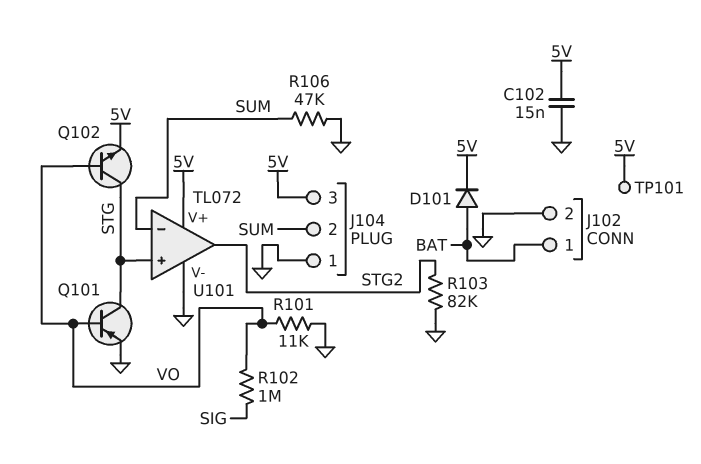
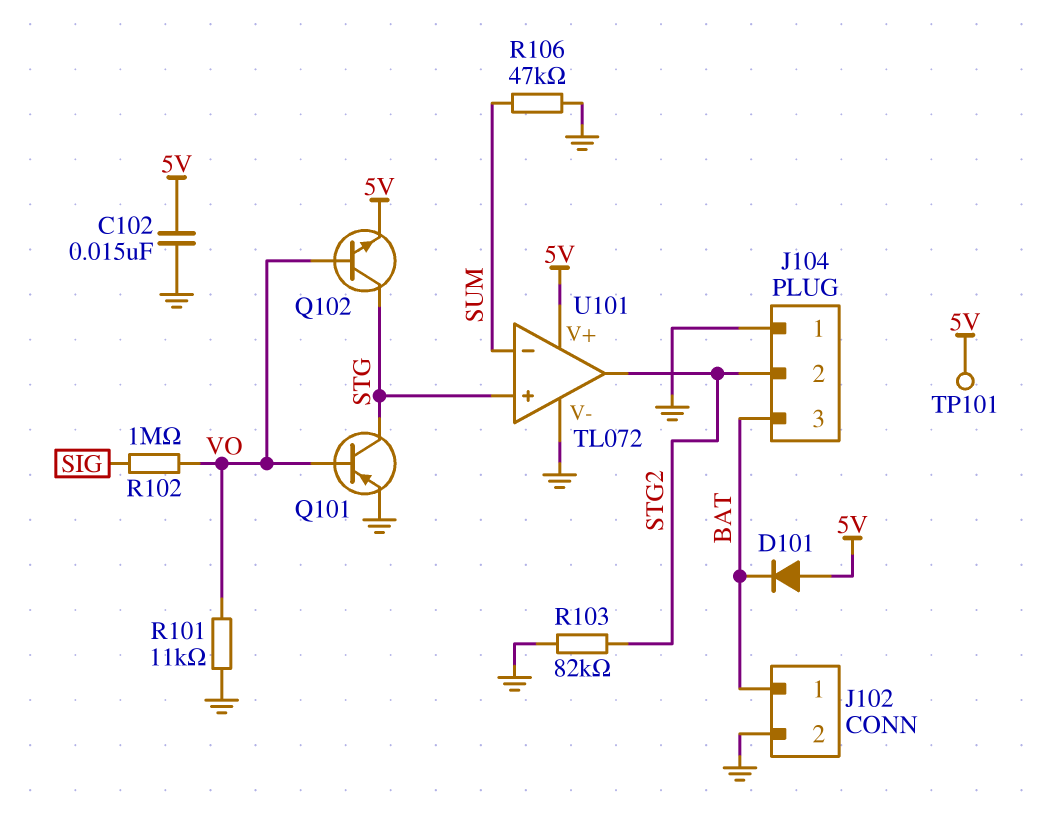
D101: diode (A BAT, K 5V) -> diode (A 5V, K BAT)
J104 pin 2: SUM -> STG2
J104 pin 3: 5V -> BAT

